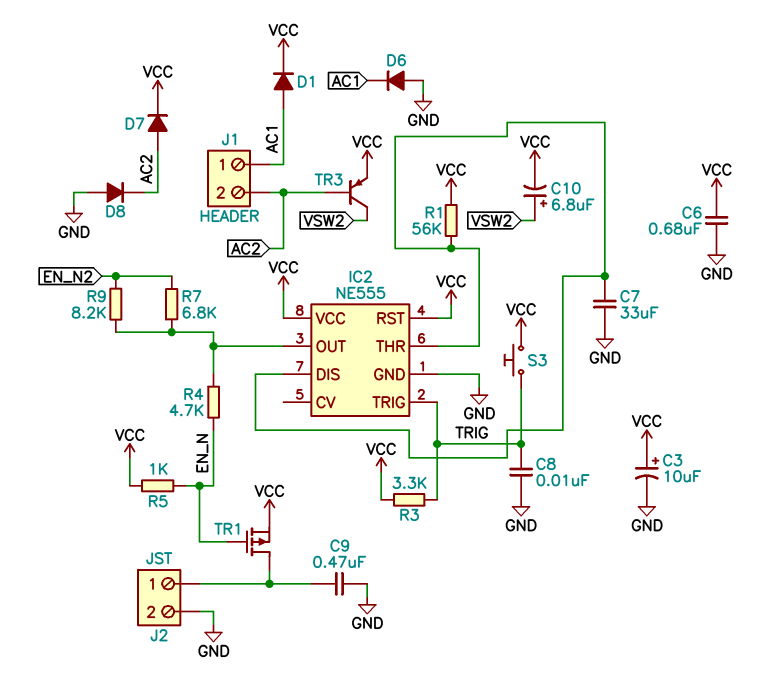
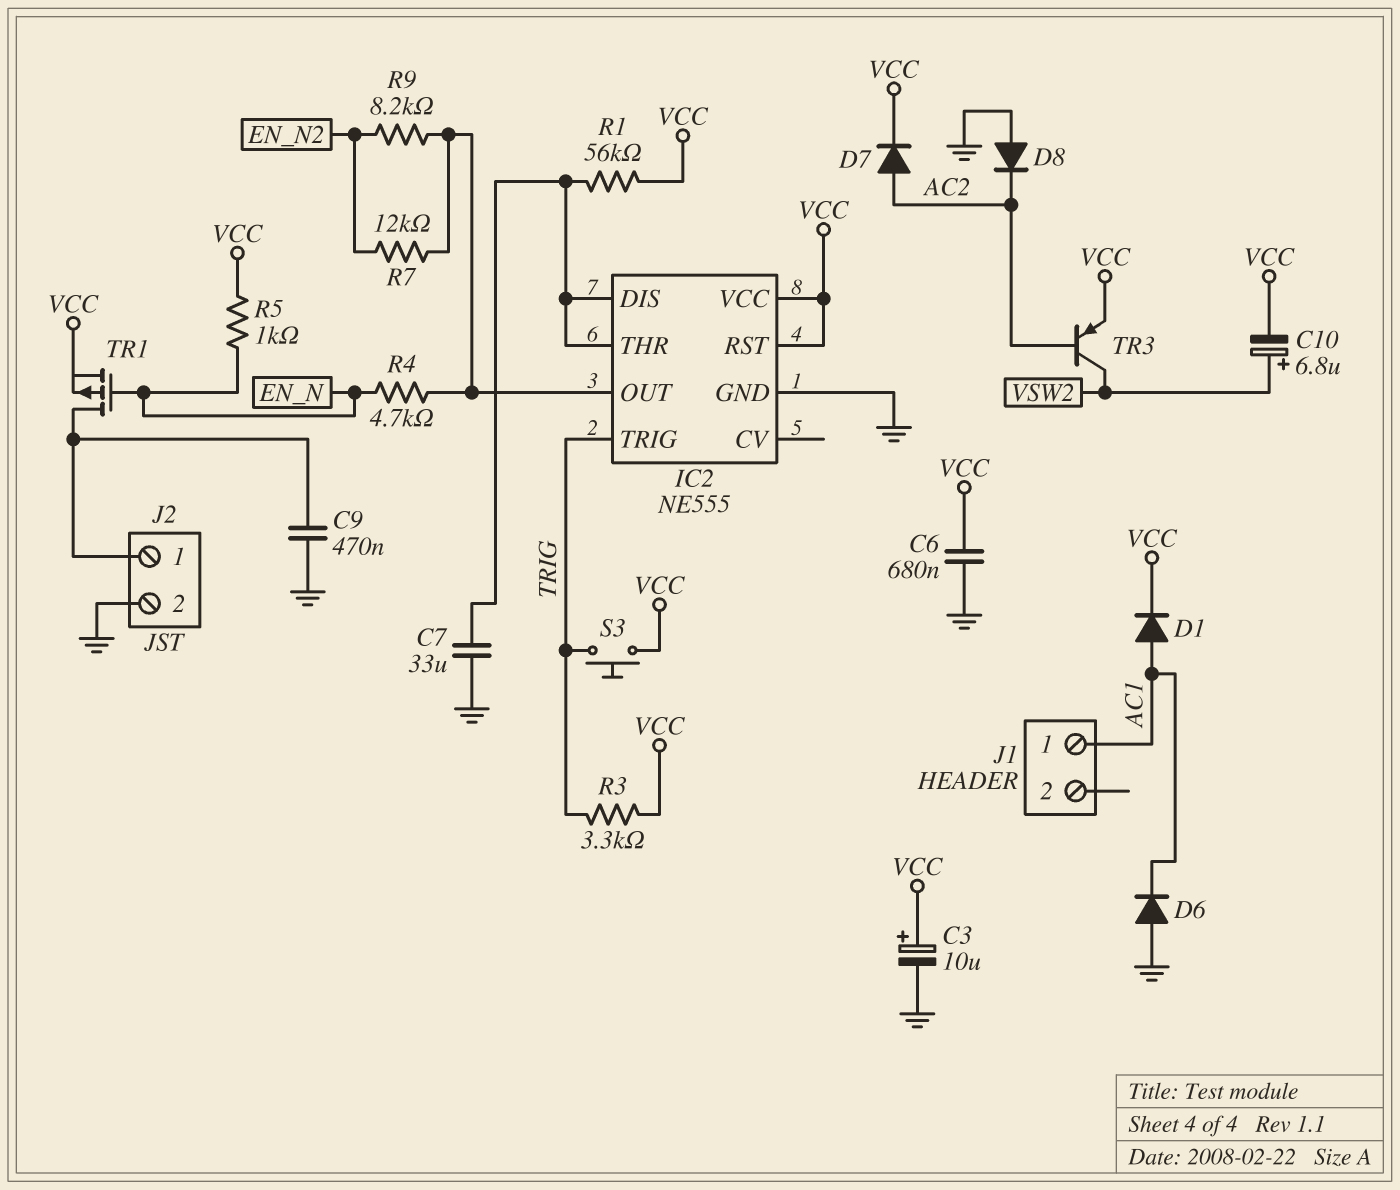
C8: 10nF (GND, TRIG) -> none
J1 pin 2: AC2 -> none
R7: 6.8k (EN_N2, IC2/OUT) -> 12k (EN_N2, IC2/OUT)

